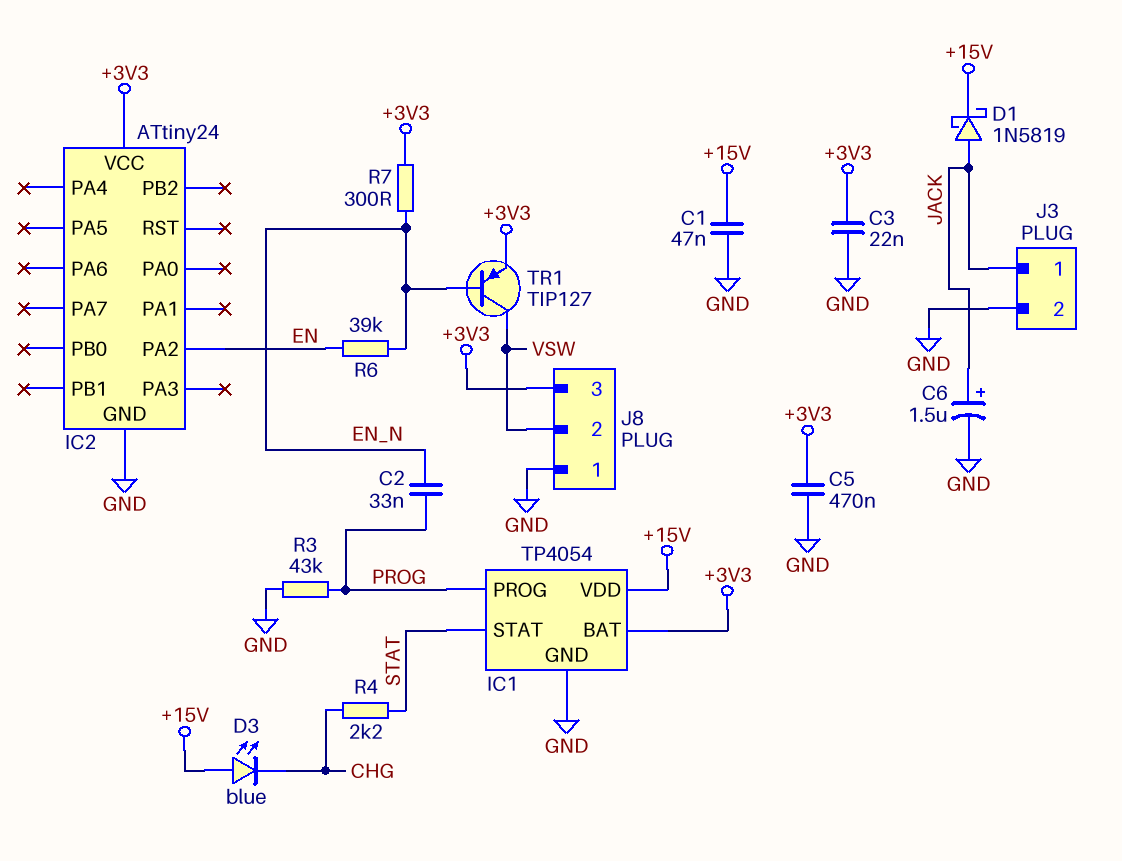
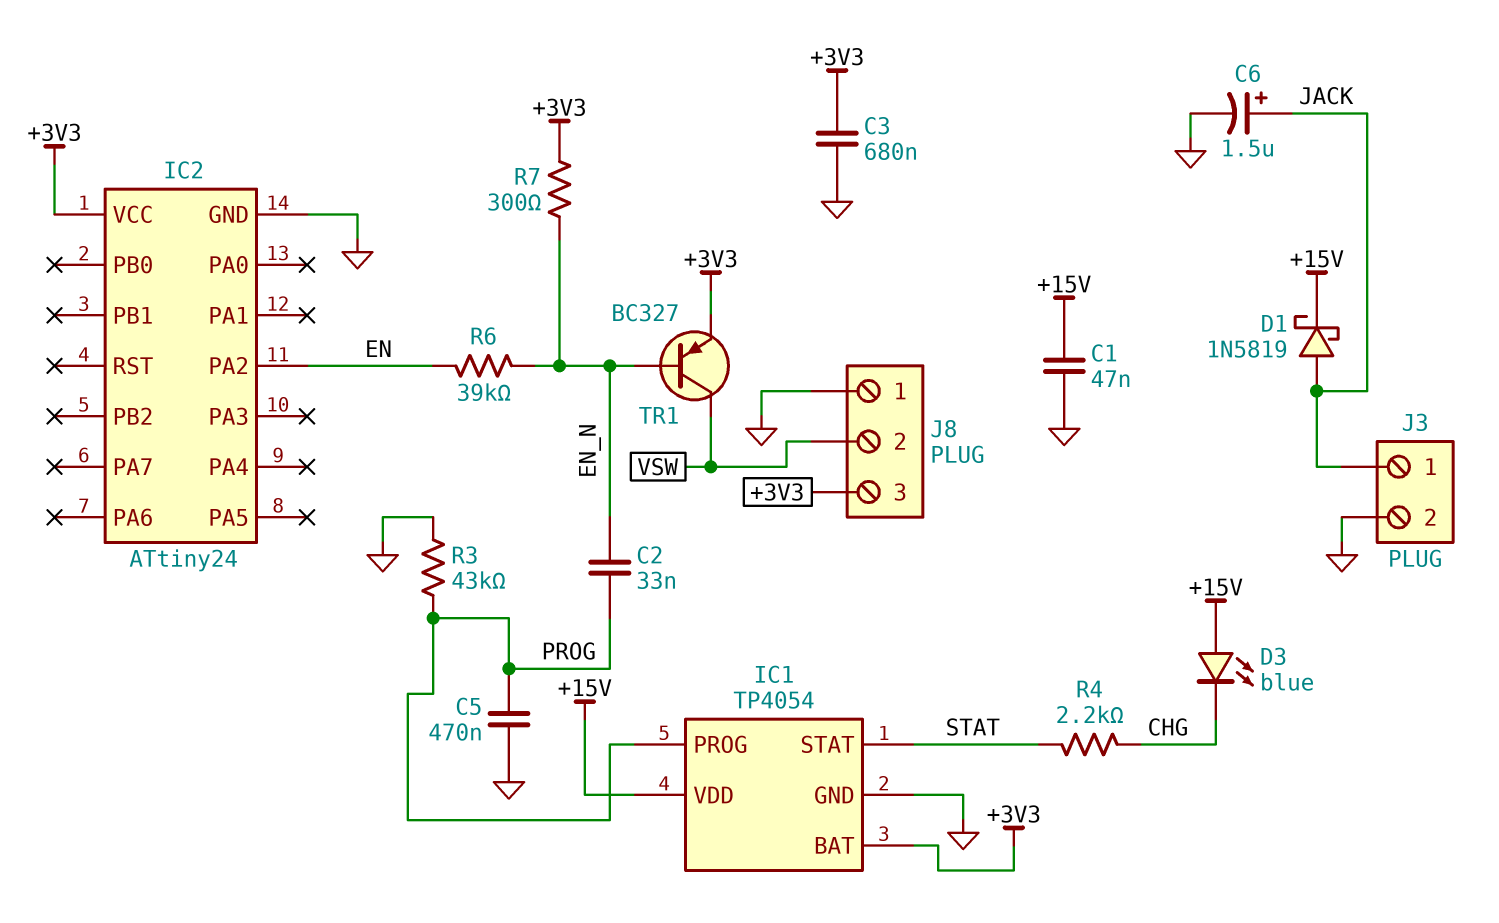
C3: 22nF (+3V3, GND) -> 680nF (+3V3, GND)
C5: 470nF (+3V3, GND) -> 470nF (GND, PROG)
TR1: PNP TIP127 (B EN_N, C VSW, E +3V3) -> PNP BC327 (B EN_N, C VSW, E +3V3)

